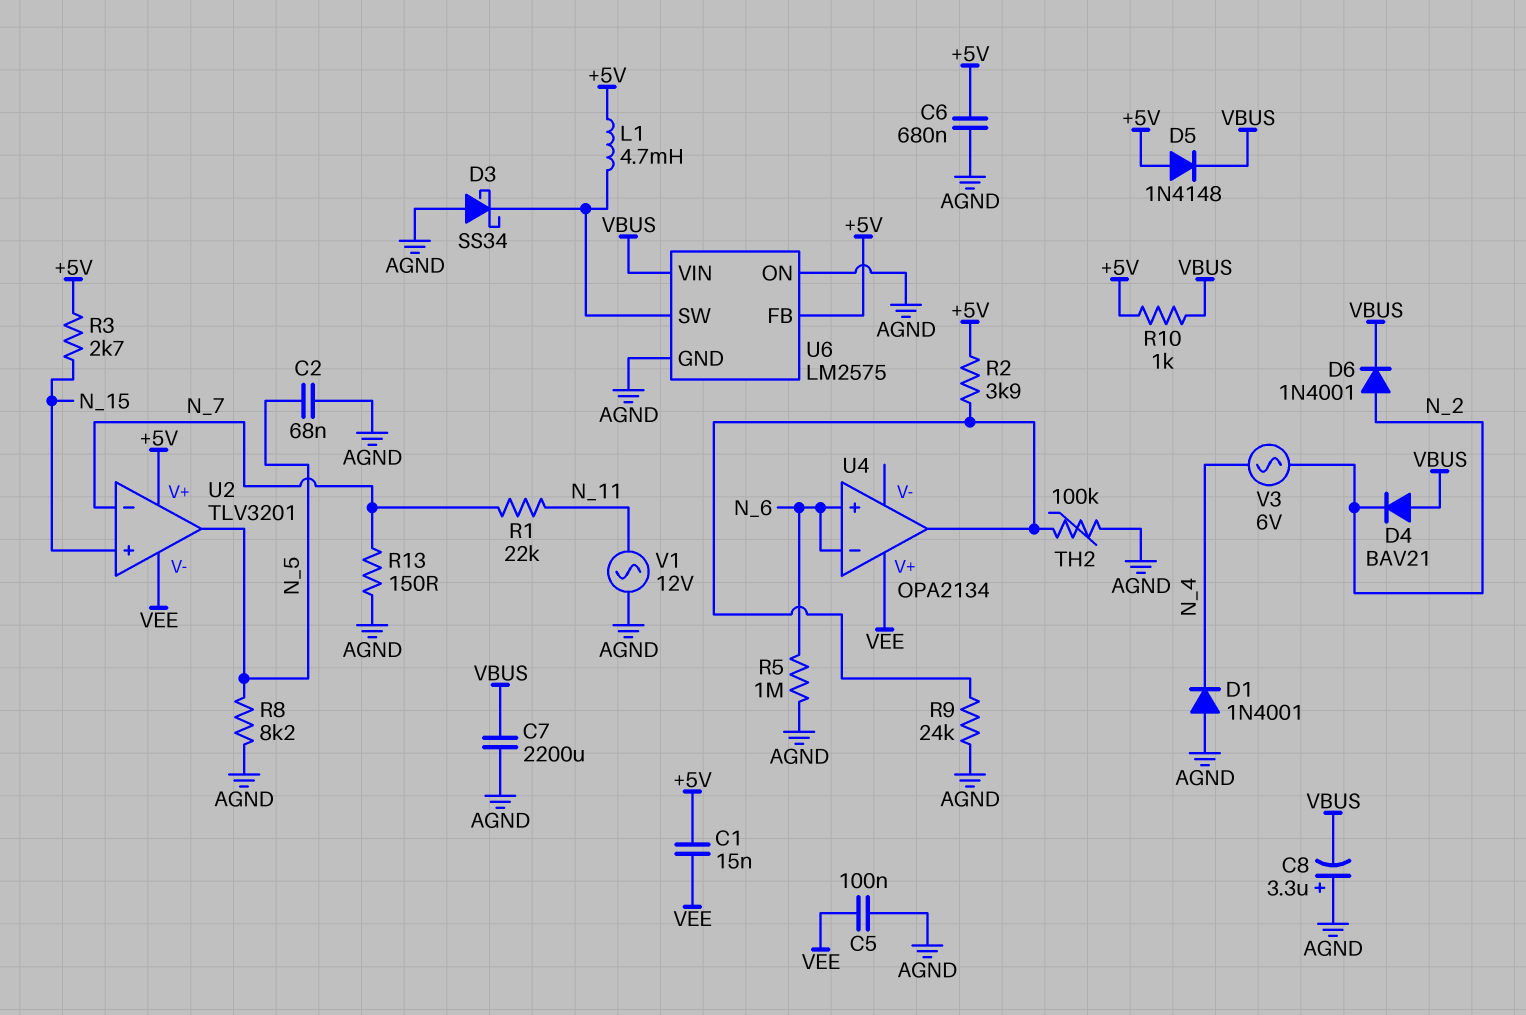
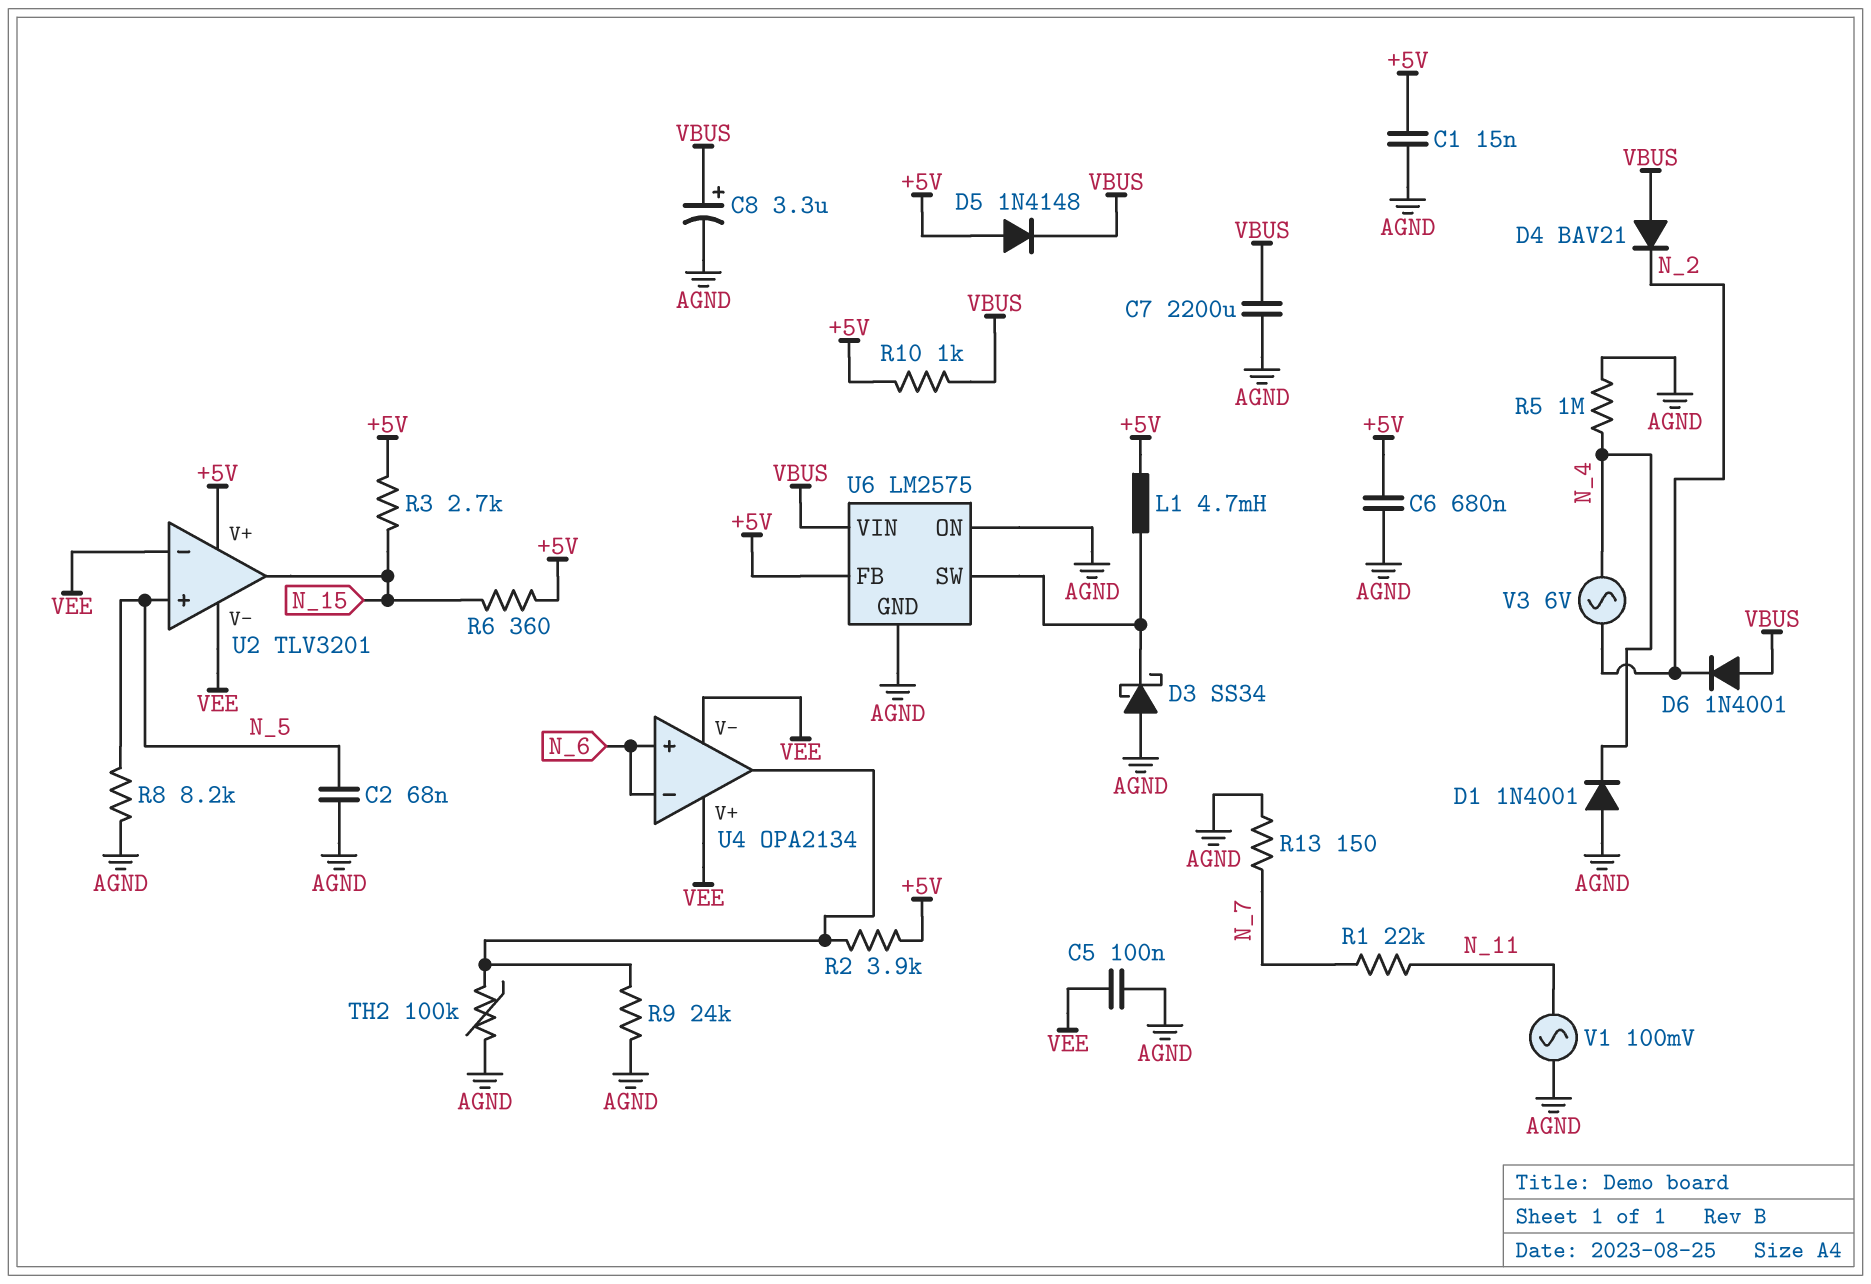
C1: 15nF (+5V, VEE) -> 15nF (+5V, AGND)
C8: 3.3uF (plus AGND, minus VBUS) -> 3.3uF (plus VBUS, minus AGND)
D6: diode 1N4001 (A N_2, K VBUS) -> diode 1N4001 (A VBUS, K N_2)
R5: 1M (AGND, N_6) -> 1M (AGND, N_4)
R6: none -> 360 (+5V, N_15)
U2 pin in+: N_15 -> N_5
U2 pin in-: N_7 -> VEE
U2 pin out: N_5 -> N_15
U4 pin V-: none -> VEE
V1: AC 12V (AGND, N_11) -> AC 100mV (AGND, N_11)

